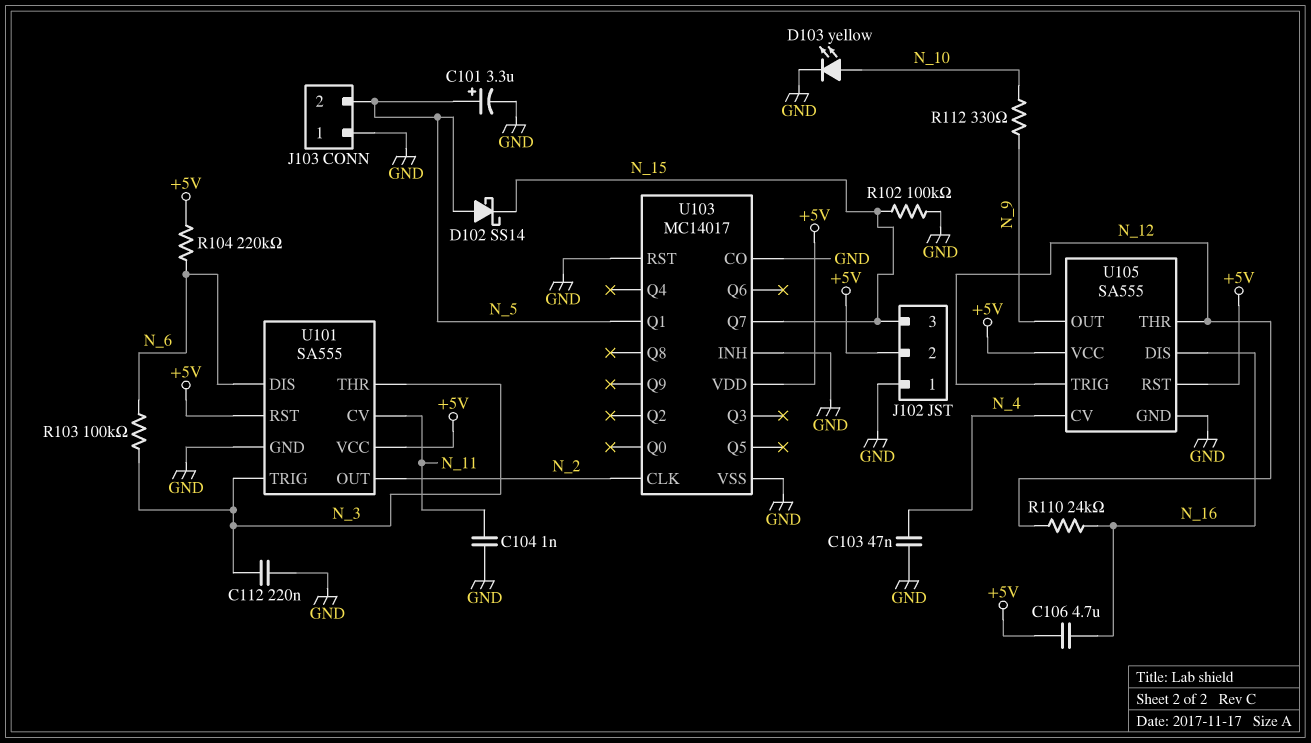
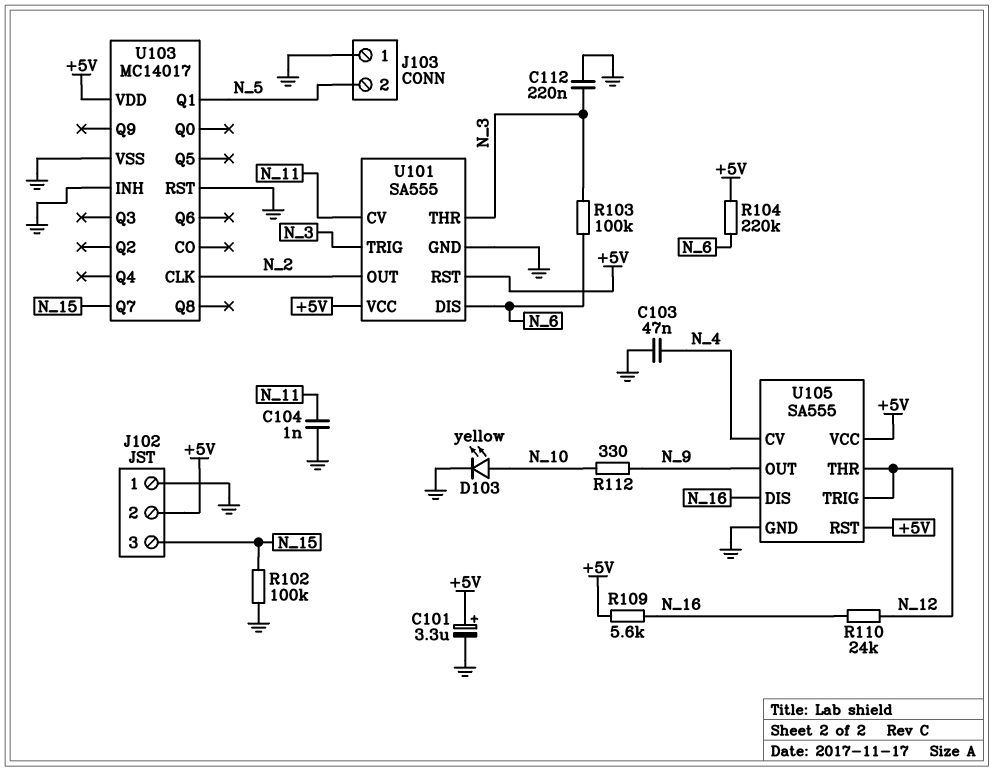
C101: 3.3uF (plus N_5, minus GND) -> 3.3uF (plus +5V, minus GND)
C106: 4.7uF (+5V, N_16) -> none
D102: schottky SS14 (A N_5, K N_15) -> none
R109: none -> 5.6k (+5V, N_16)
U103 pin CO: GND -> none

